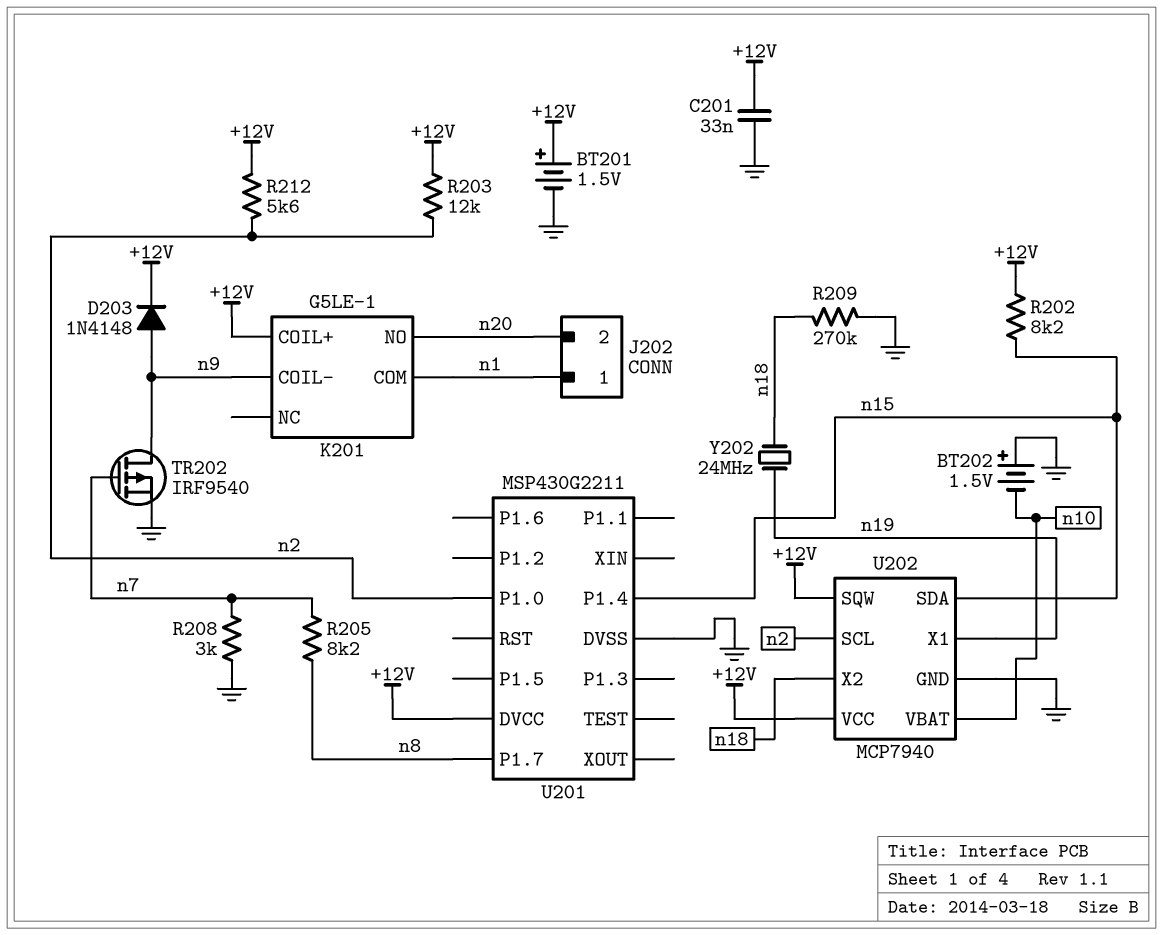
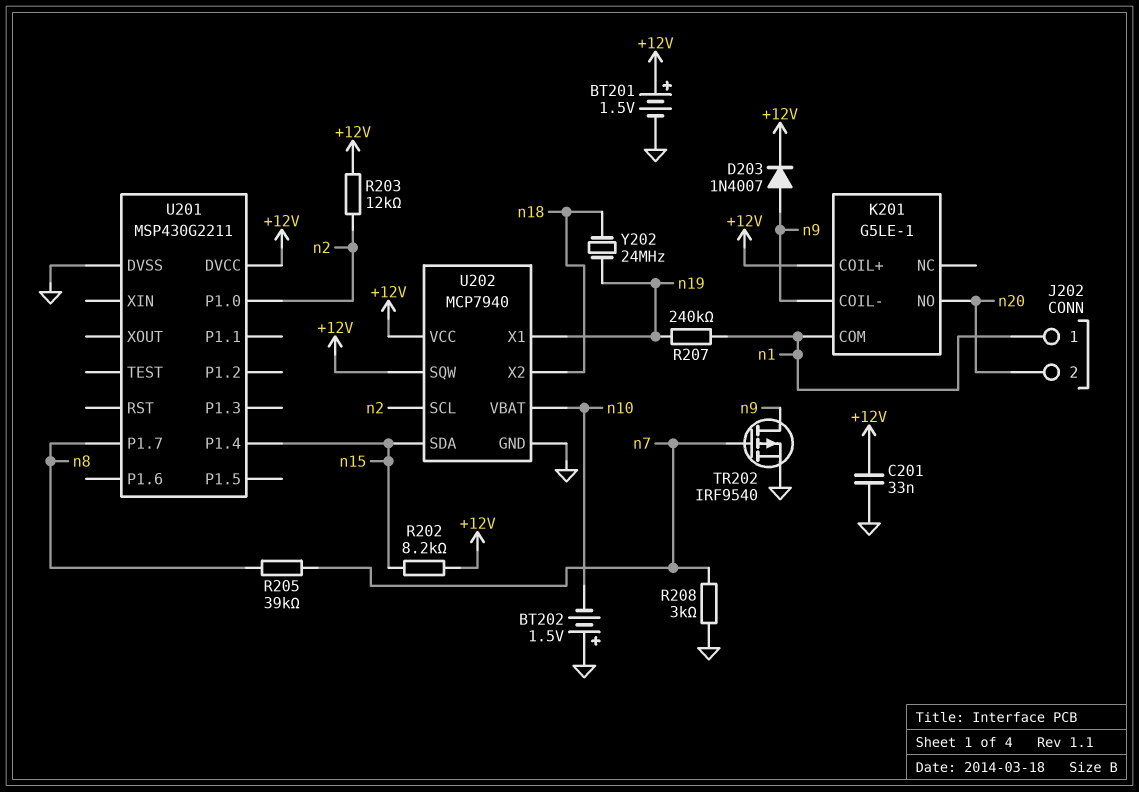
D203: diode 1N4148 (A n9, K +12V) -> diode 1N4007 (A n9, K +12V)
R205: 8.2k (n7, n8) -> 39k (n7, n8)
R207: none -> 240k (n1, n19)
R209: 270k (GND, n18) -> none
R212: 5.6k (+12V, n2) -> none

